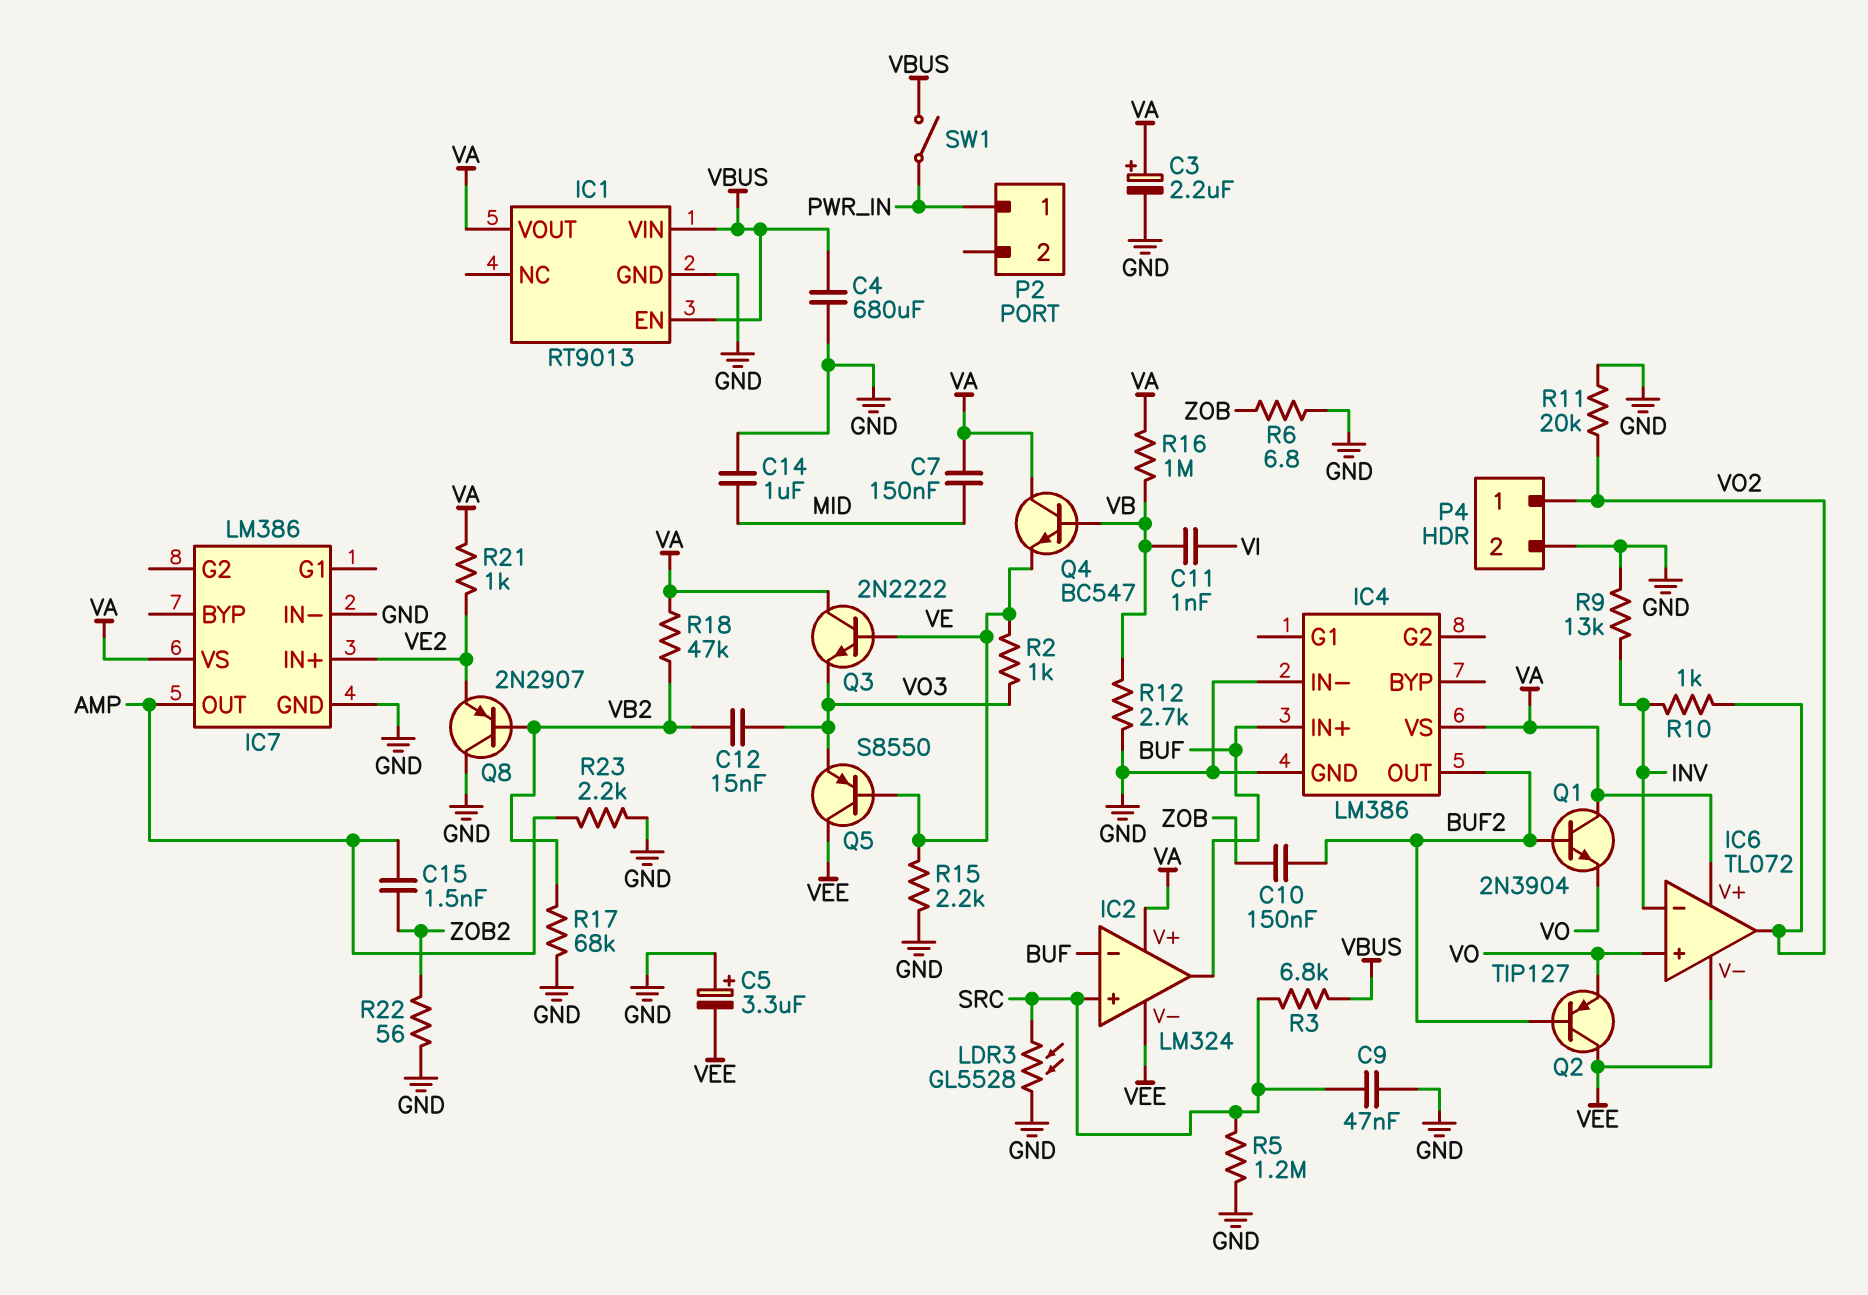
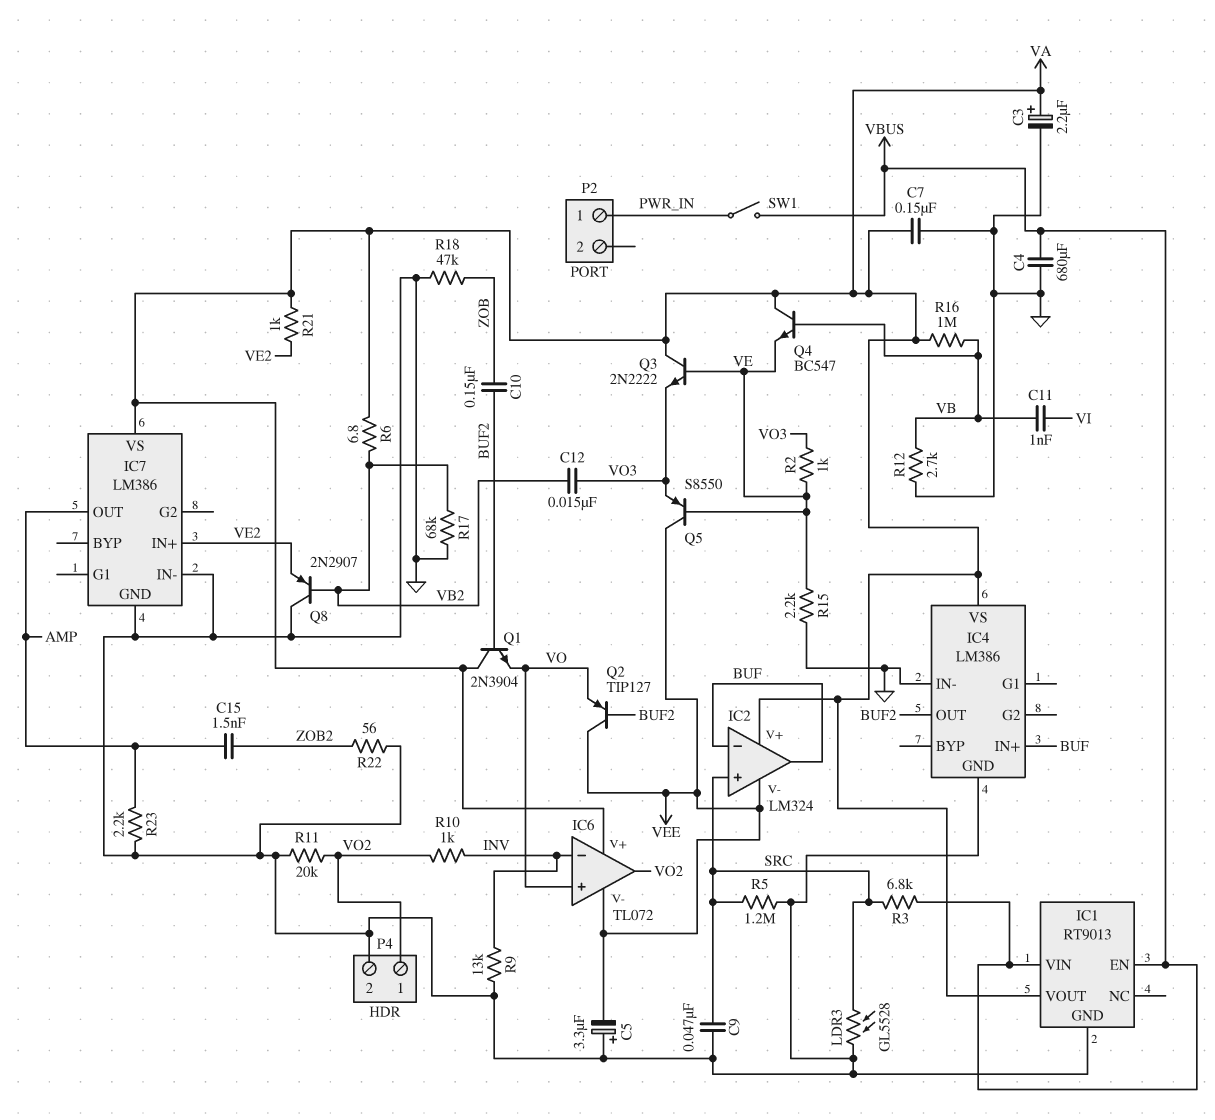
C7: 150nF (MID, VA) -> 150nF (GND, VA)
C14: 1uF (GND, MID) -> none
R6: 6.8 (GND, ZOB) -> 6.8 (VA, VB2)
R18: 47k (VA, VB2) -> 47k (GND, ZOB)

